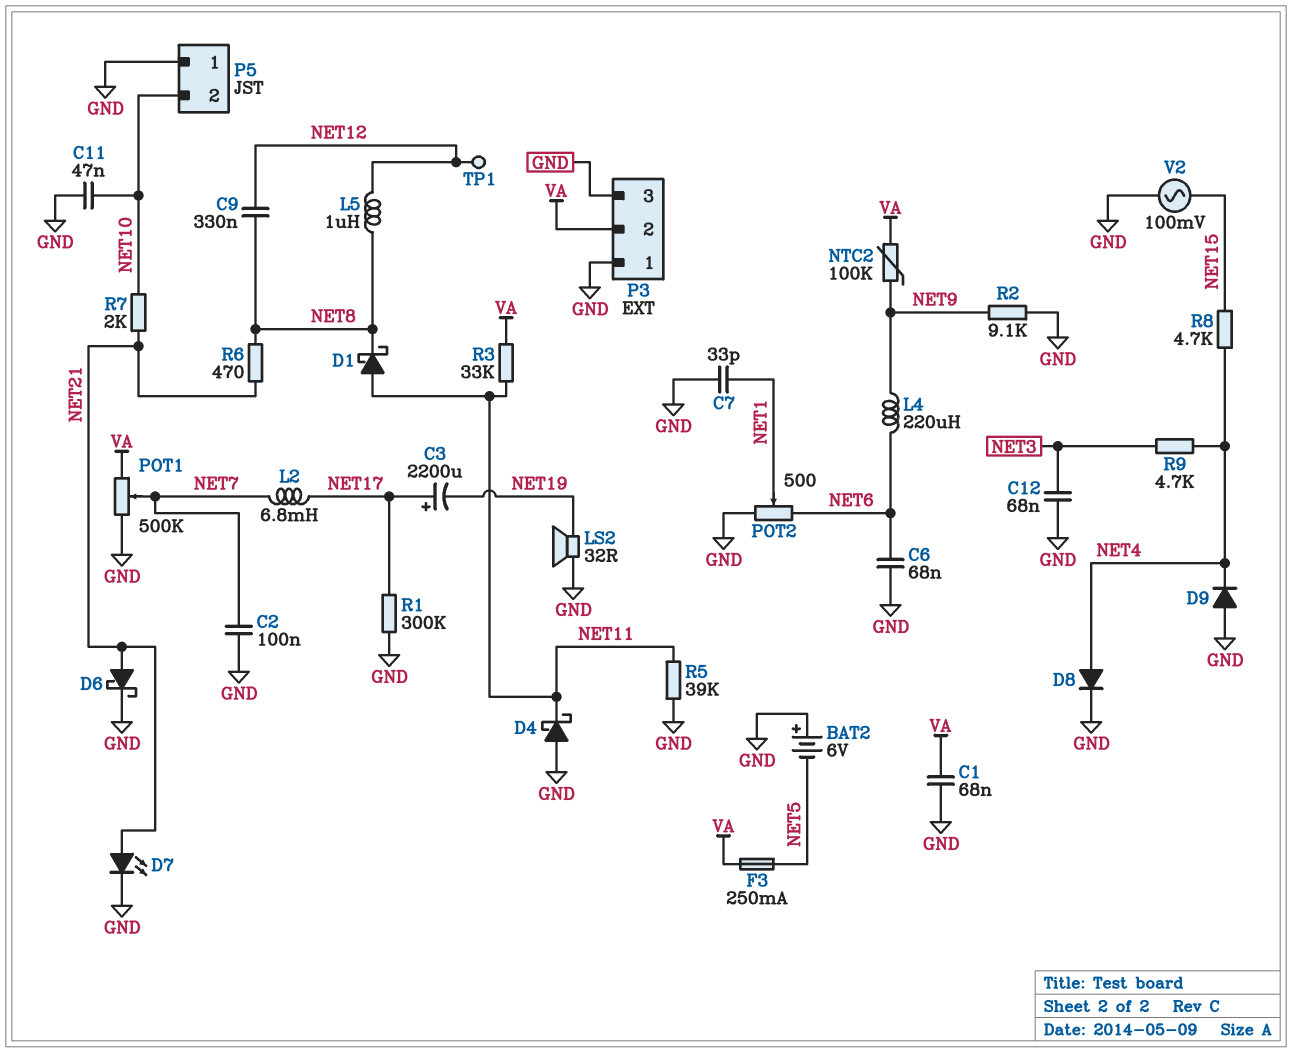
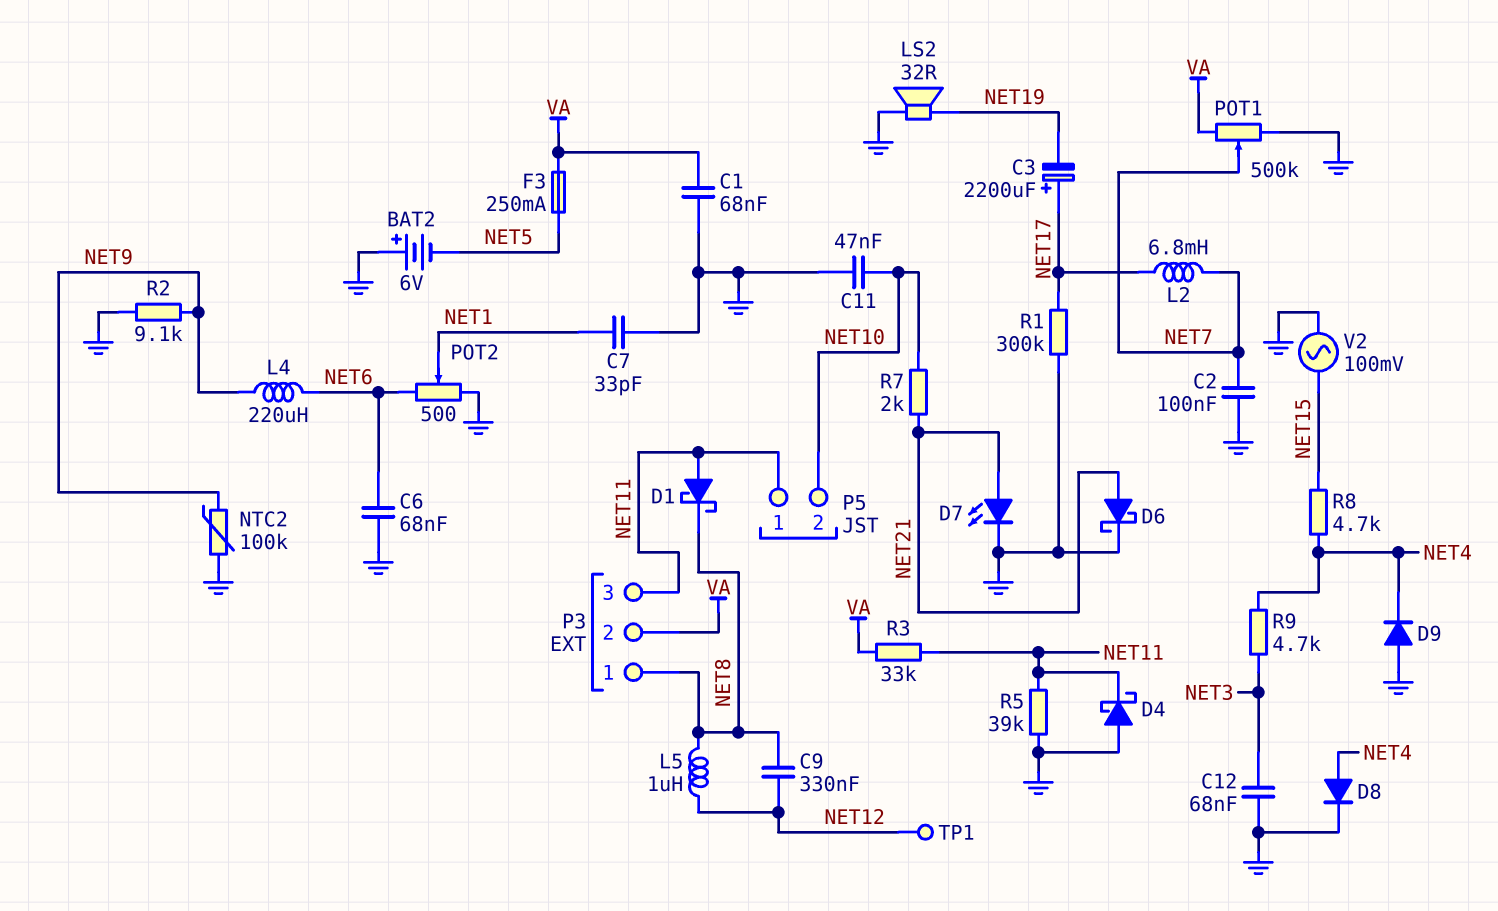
NTC2: 100k (NET9, VA) -> 100k (GND, NET9)
P3 pin 1: GND -> NET8
P3 pin 3: GND -> NET11
P5 pin 1: GND -> NET11
R6: 470 (NET8, NET21) -> none

